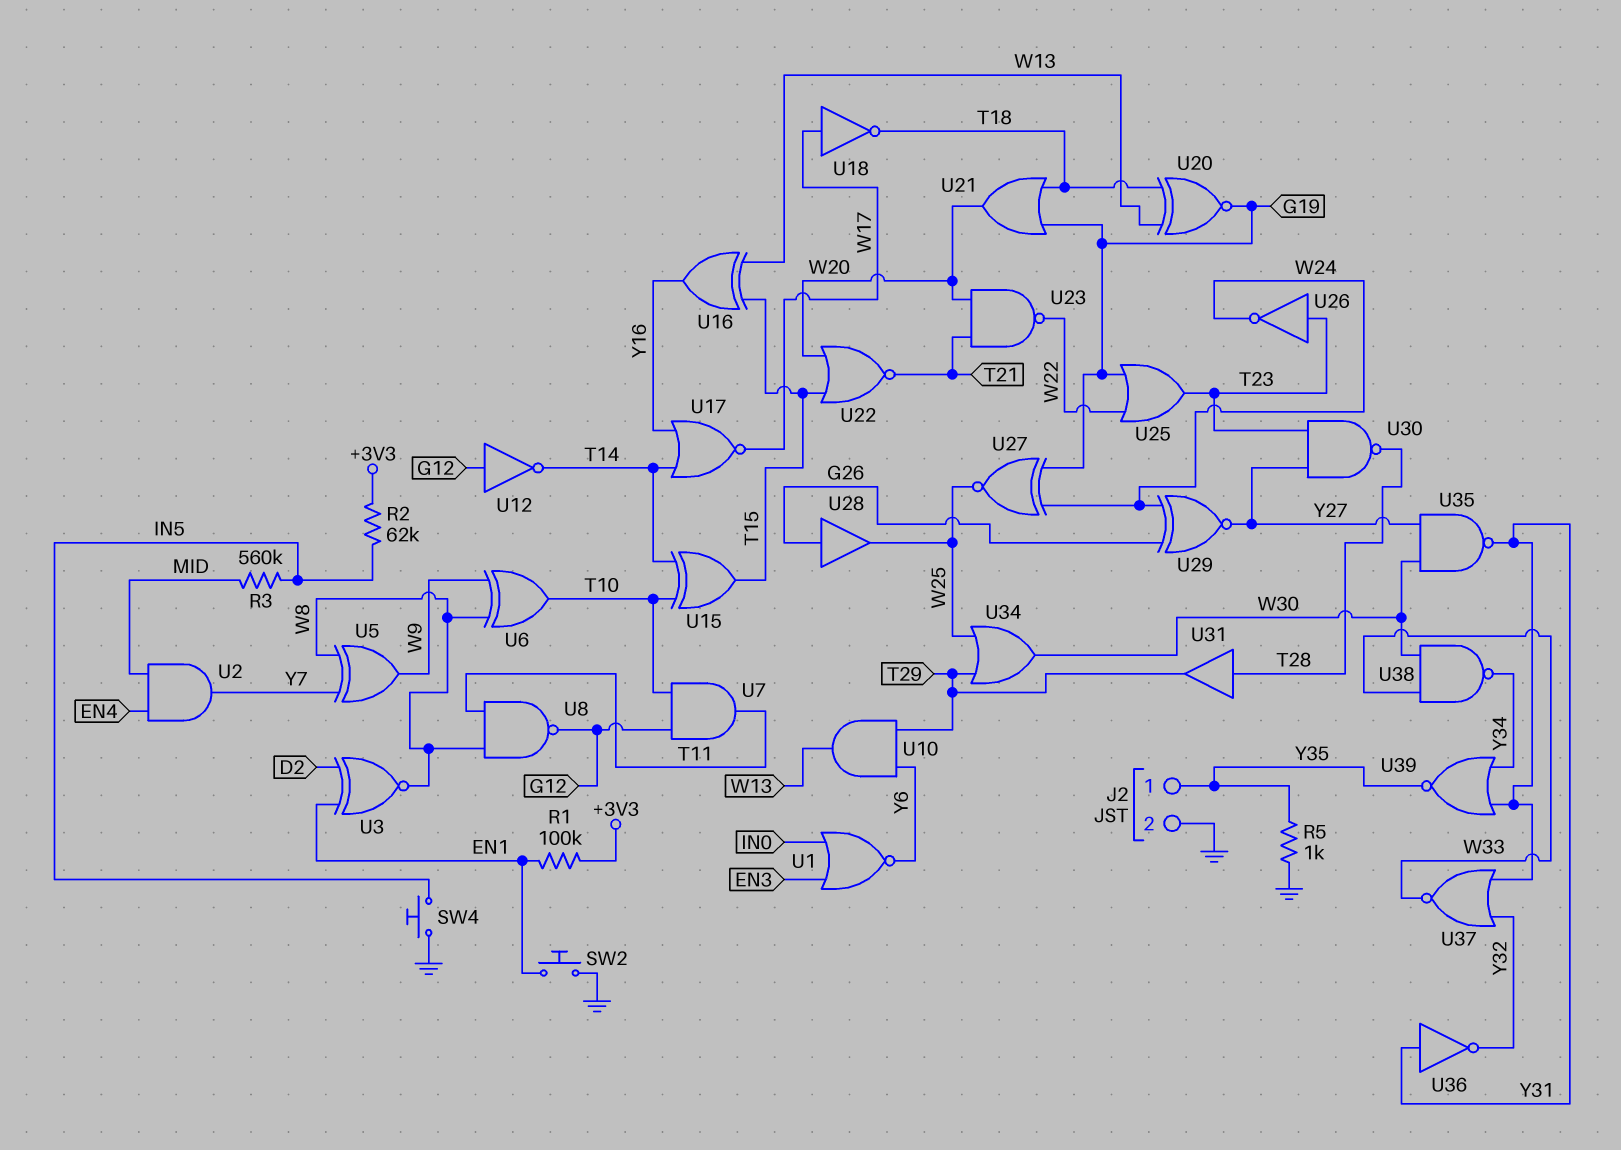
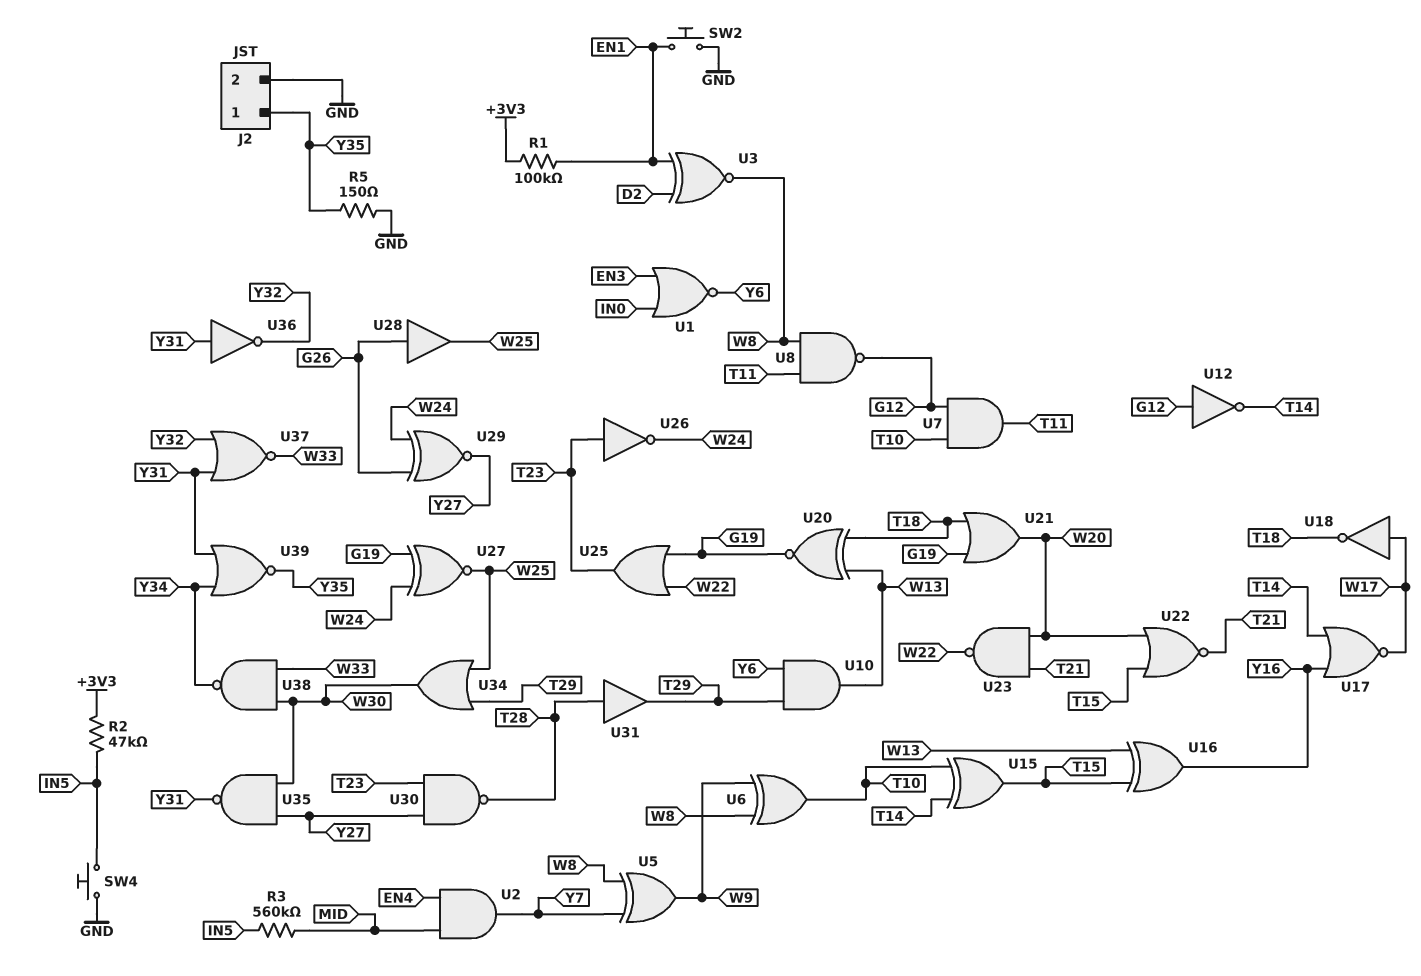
R2: 62k (+3V3, IN5) -> 47k (+3V3, IN5)
R5: 1k (GND, Y35) -> 150 (GND, Y35)

